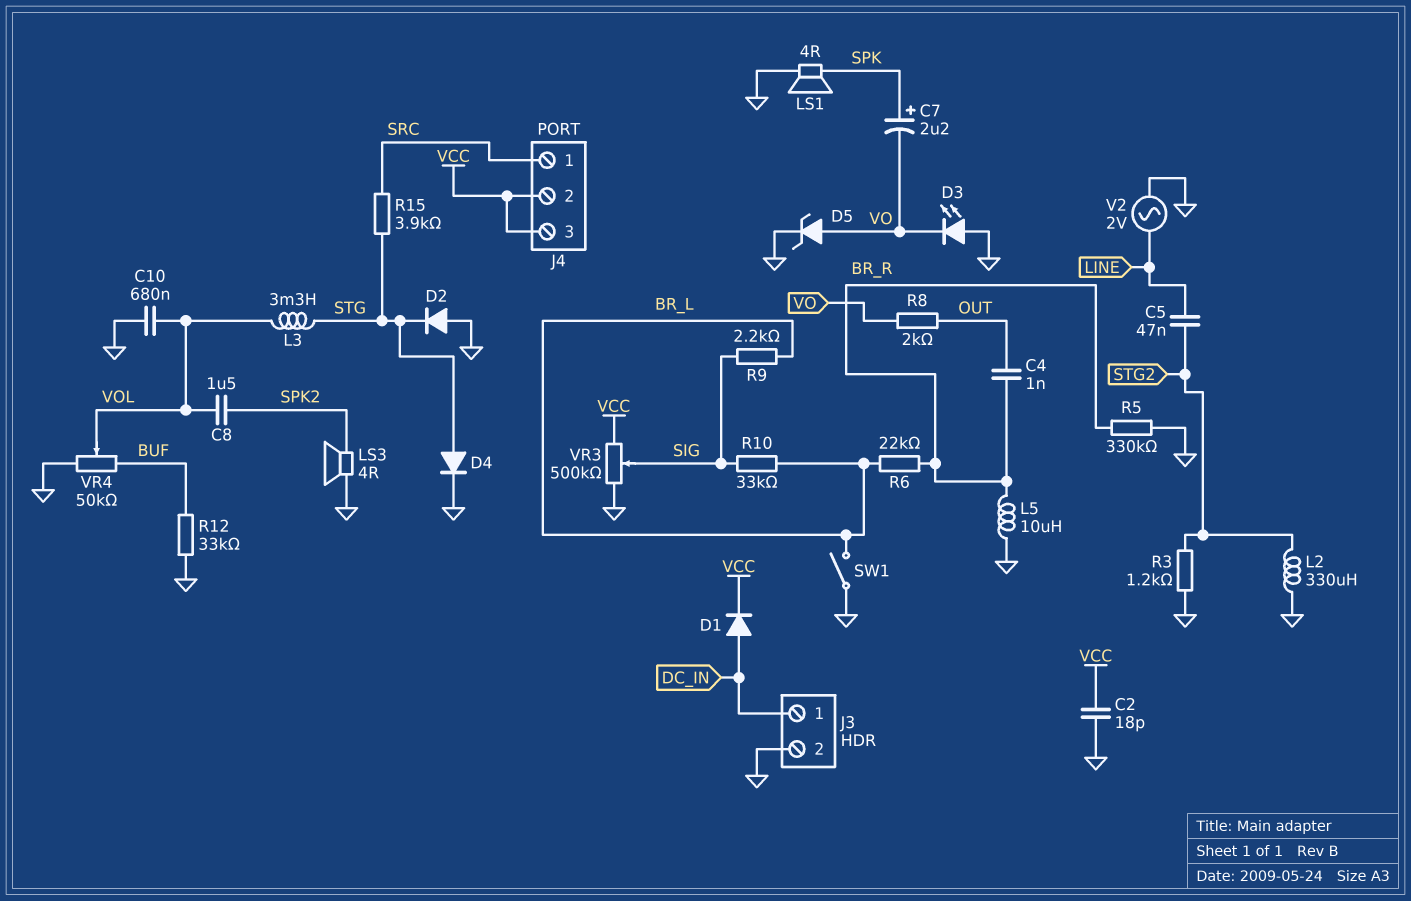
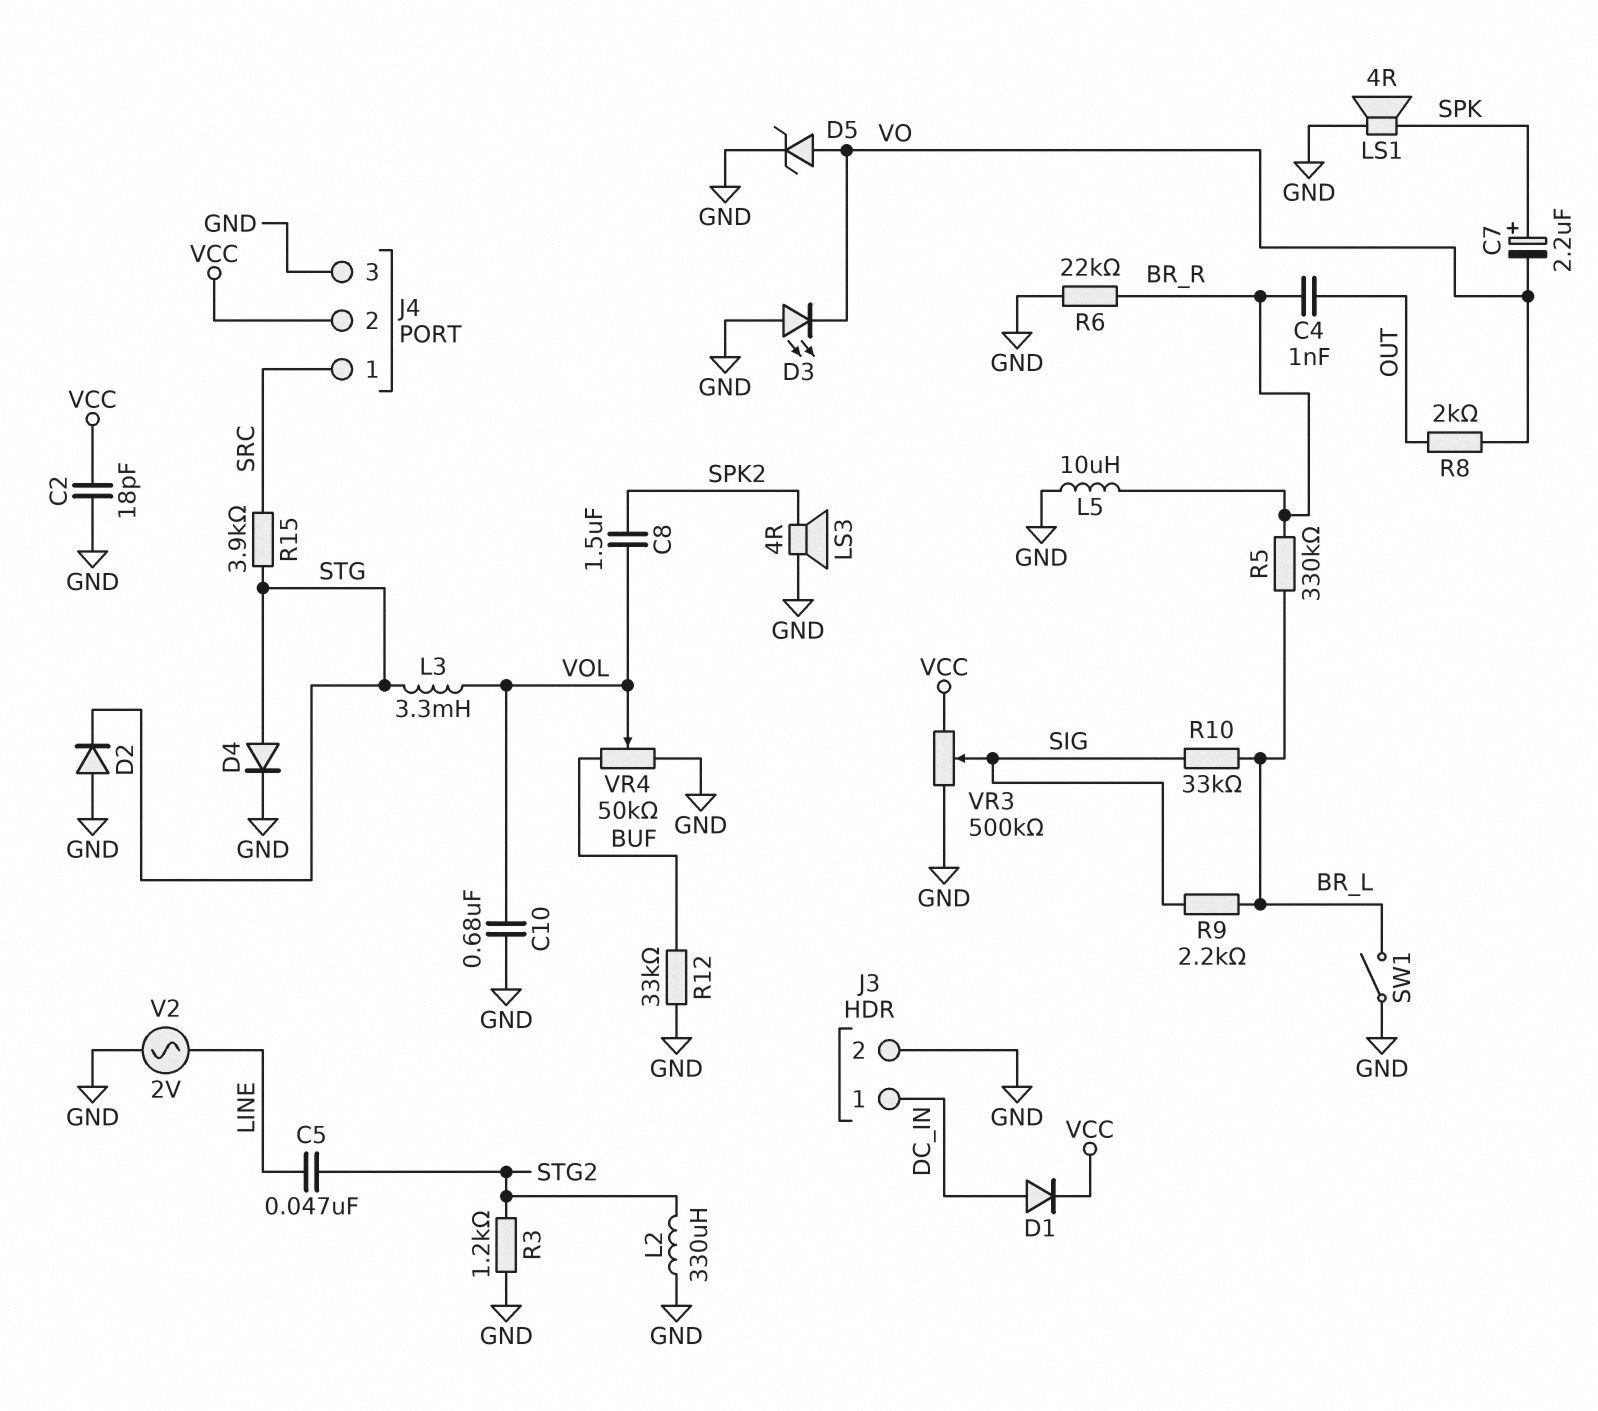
J4 pin 3: VCC -> GND
R5: 330k (BR_R, GND) -> 330k (BR_L, BR_R)
R6: 22k (BR_L, BR_R) -> 22k (BR_R, GND)

